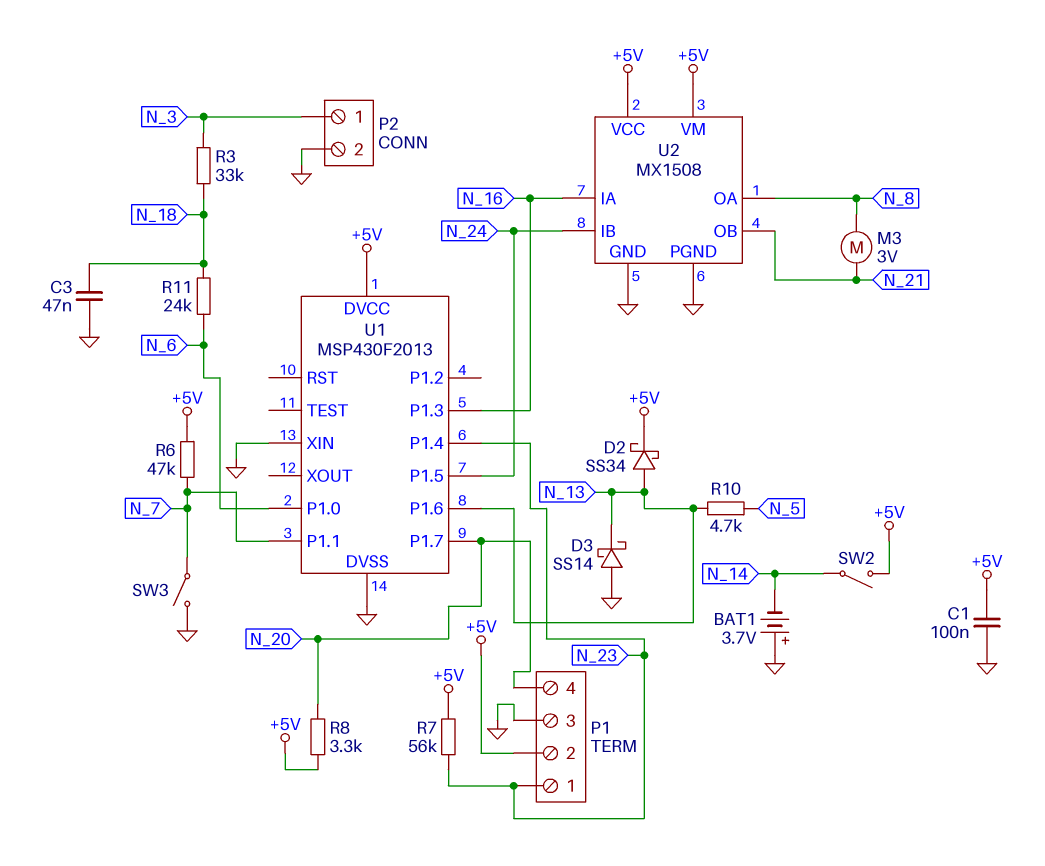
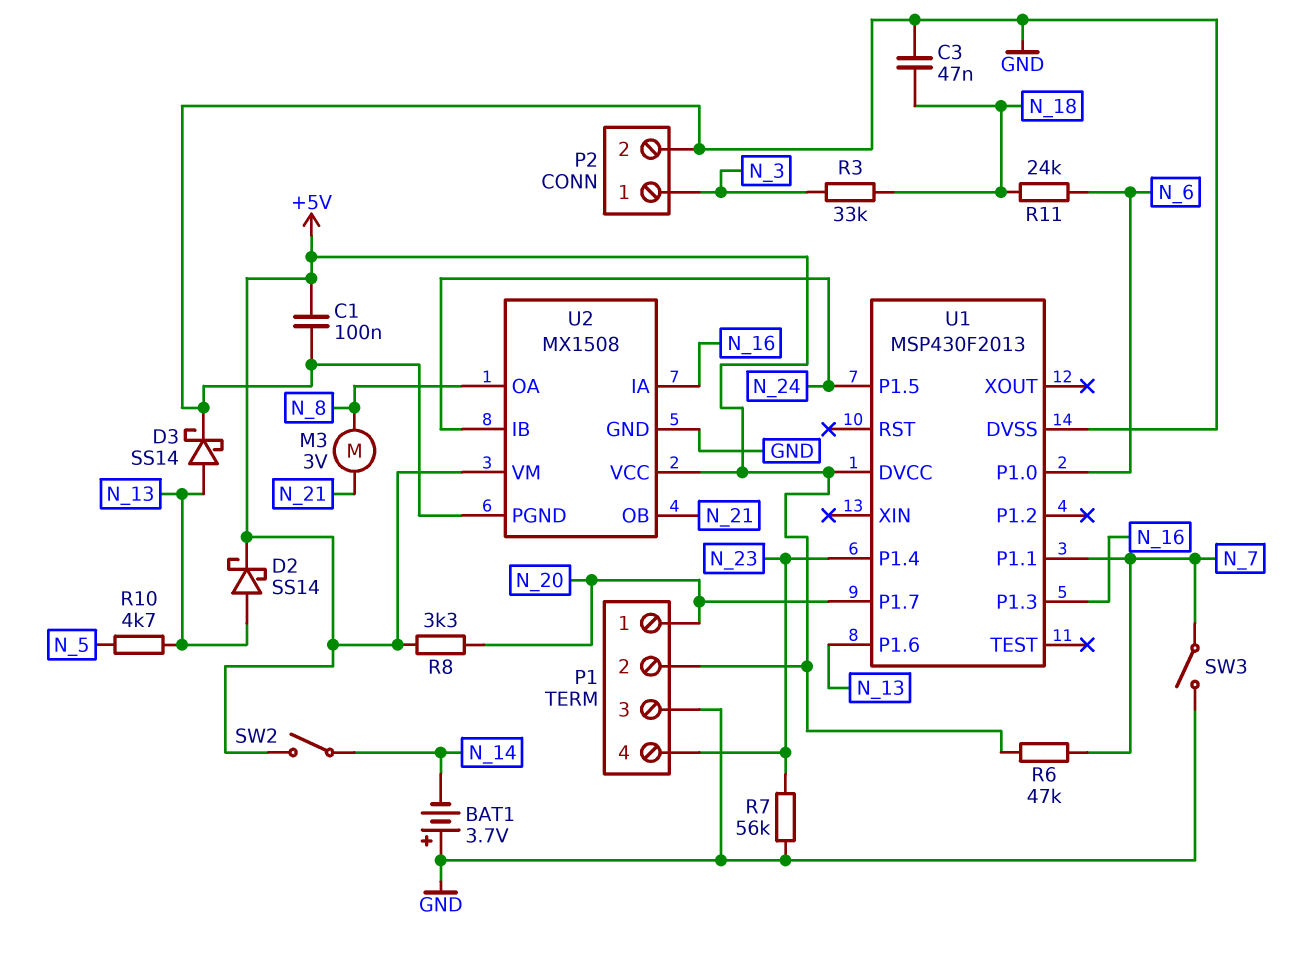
D2: schottky SS34 (A N_13, K +5V) -> schottky SS14 (A N_13, K +5V)
D3: schottky SS14 (A GND, K N_13) -> schottky SS14 (A N_13, K GND)
P1 pin 1: N_23 -> N_20
P1 pin 4: N_20 -> N_23
R7: 56k (+5V, N_23) -> 56k (GND, N_23)
U1 pin XIN: GND -> none

